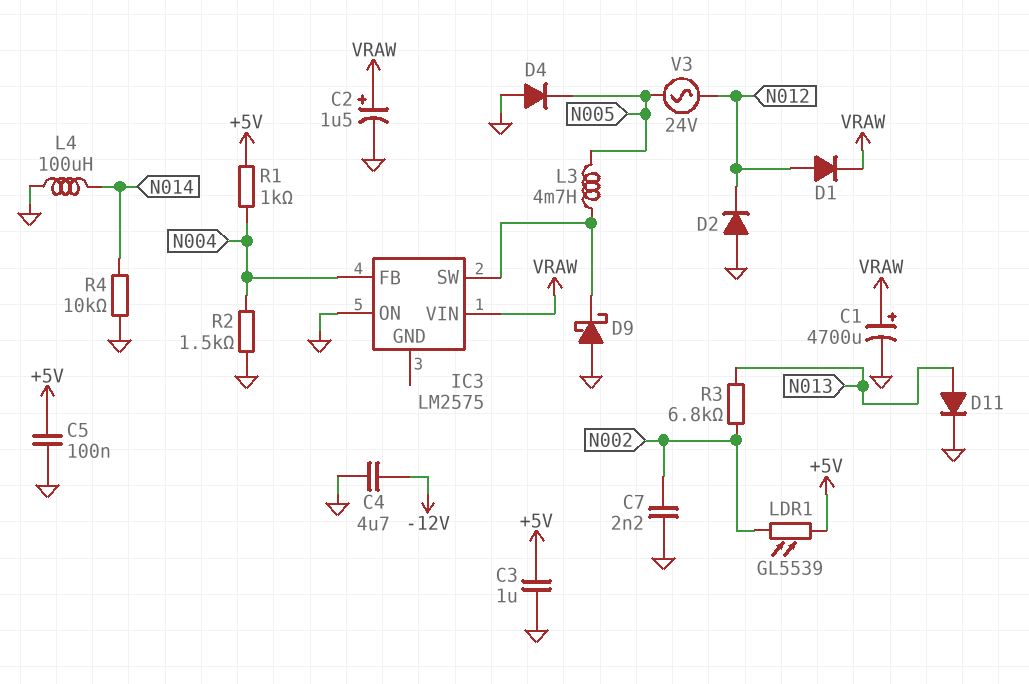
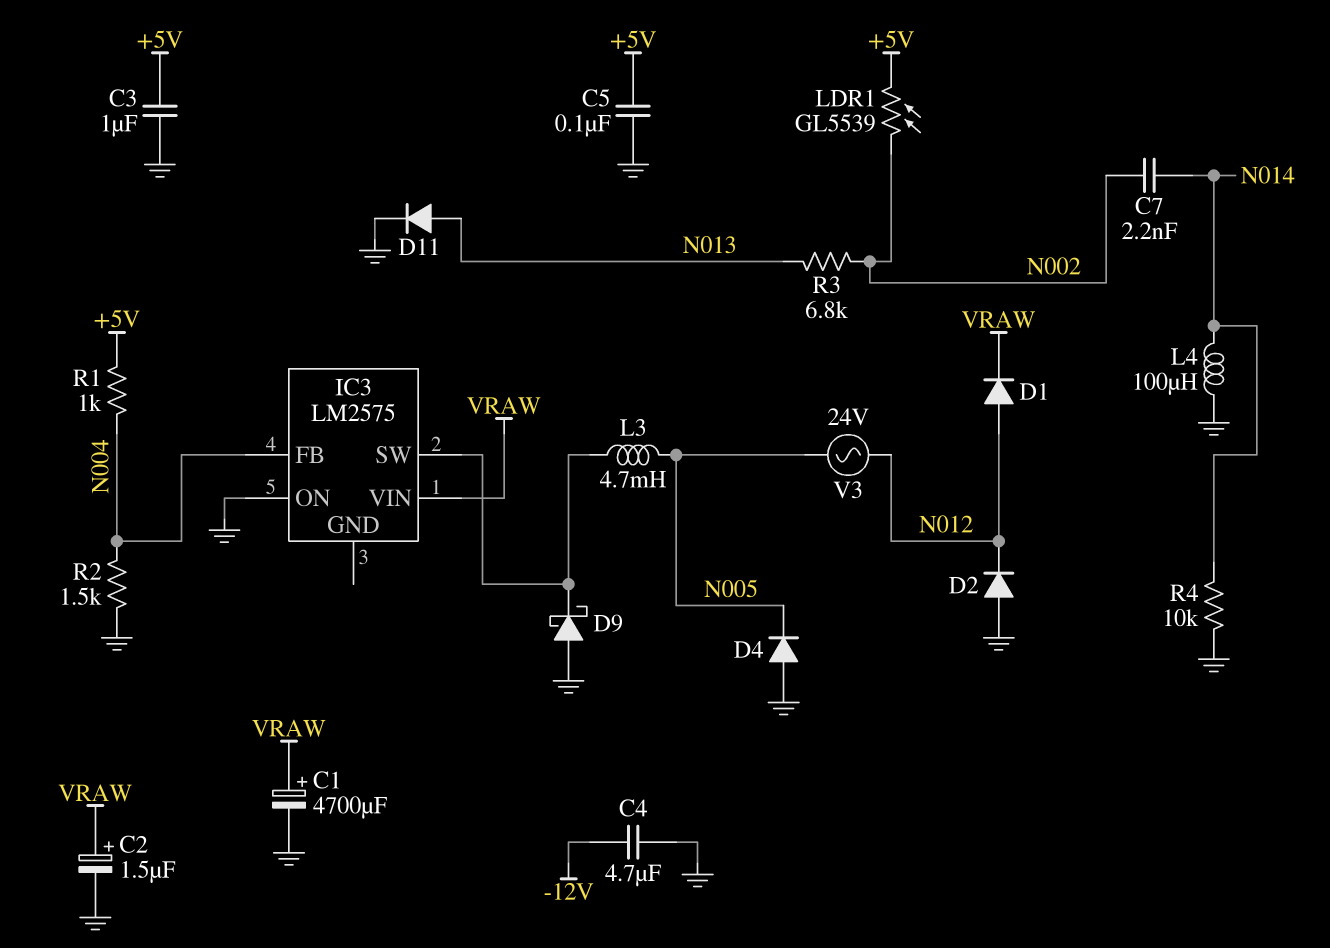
C7: 2.2nF (GND, N002) -> 2.2nF (N002, N014)

